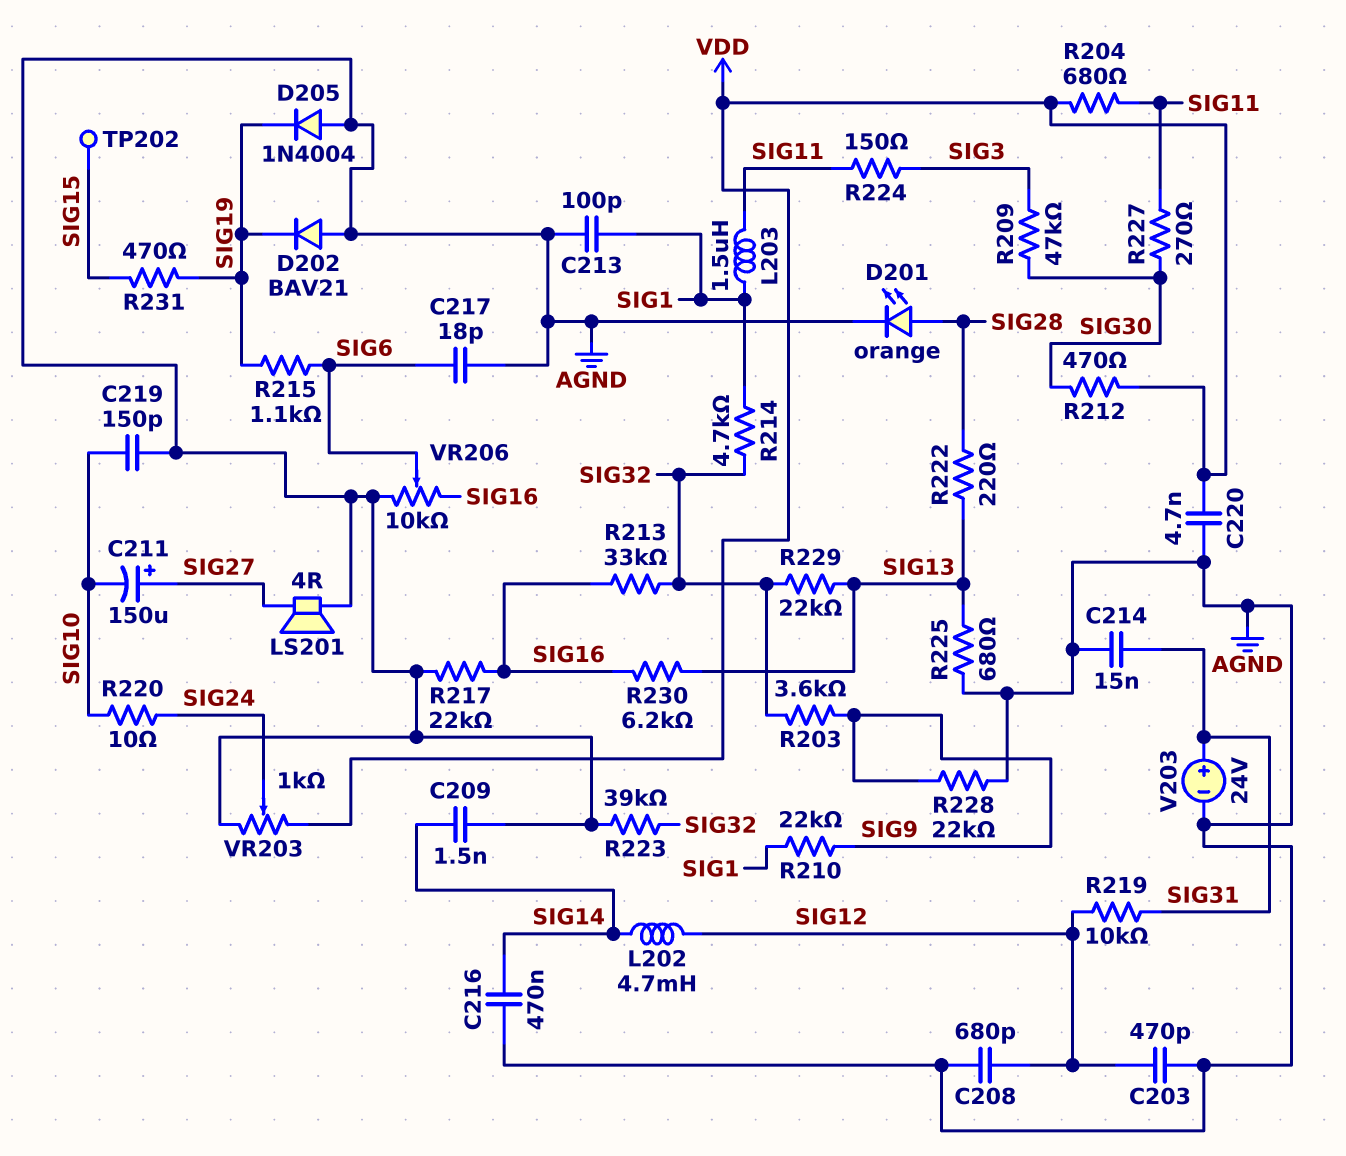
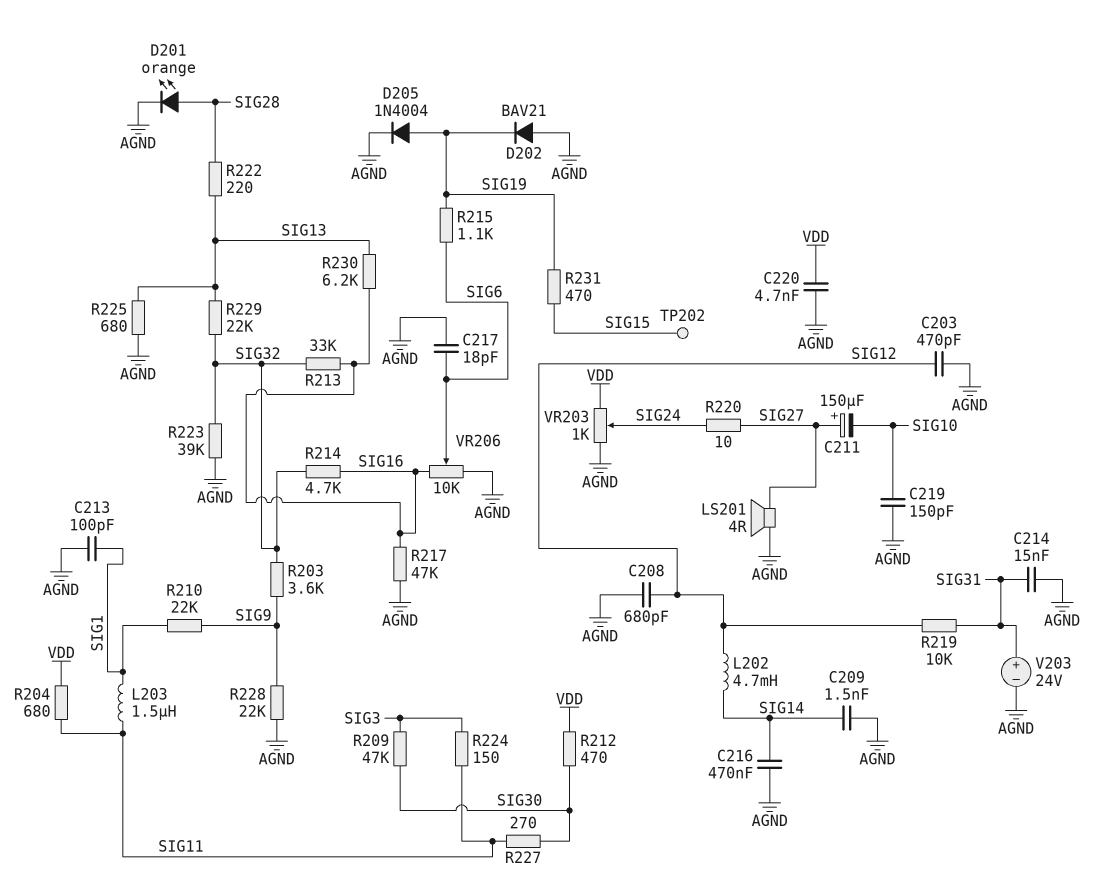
D205: diode 1N4004 (A AGND, K SIG19) -> diode 1N4004 (A SIG19, K AGND)
R214: 4.7k (SIG1, SIG32) -> 4.7k (SIG16, SIG32)
R217: 22k (AGND, SIG16) -> 47k (AGND, SIG16)
R220: 10 (SIG10, SIG24) -> 10 (SIG24, SIG27)

